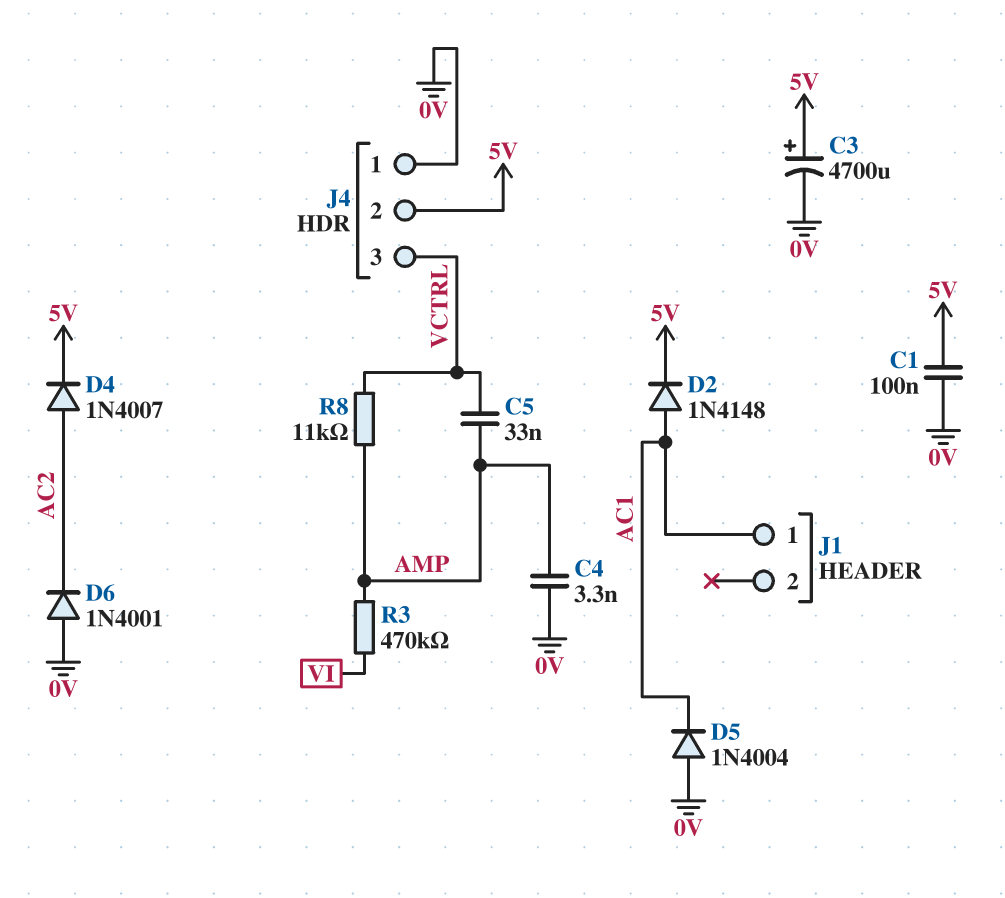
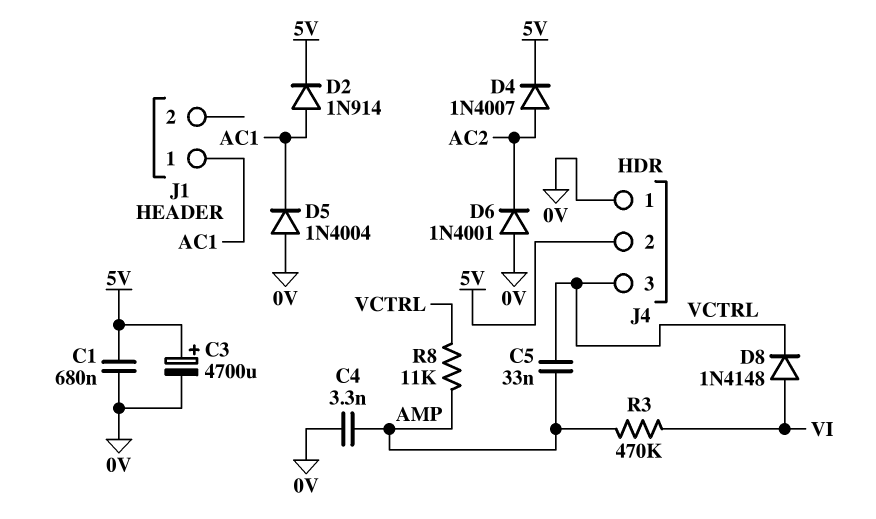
C1: 100nF (0V, 5V) -> 680nF (0V, 5V)
D2: diode 1N4148 (A AC1, K 5V) -> diode 1N914 (A AC1, K 5V)
D8: none -> diode 1N4148 (A VI, K VCTRL)

